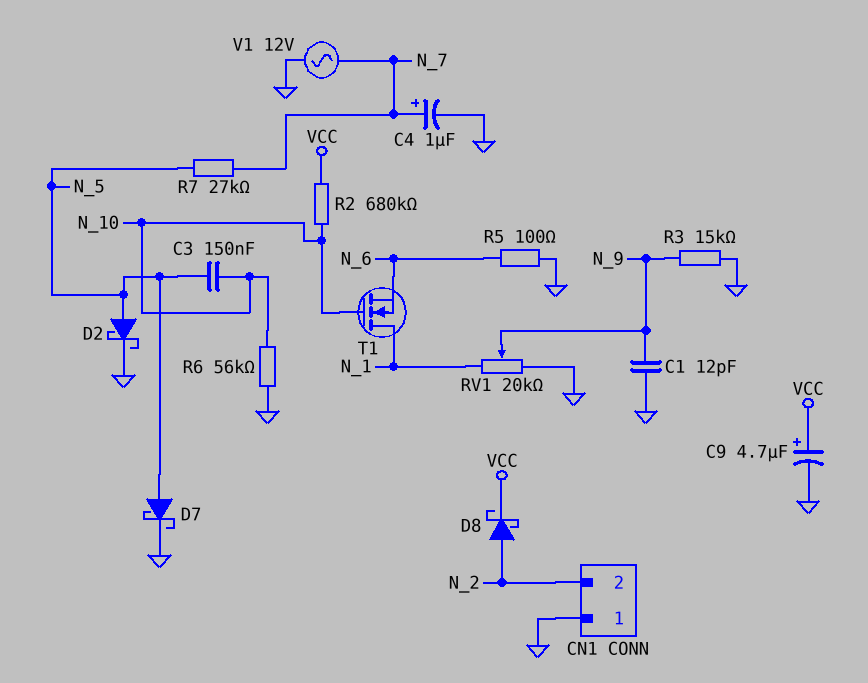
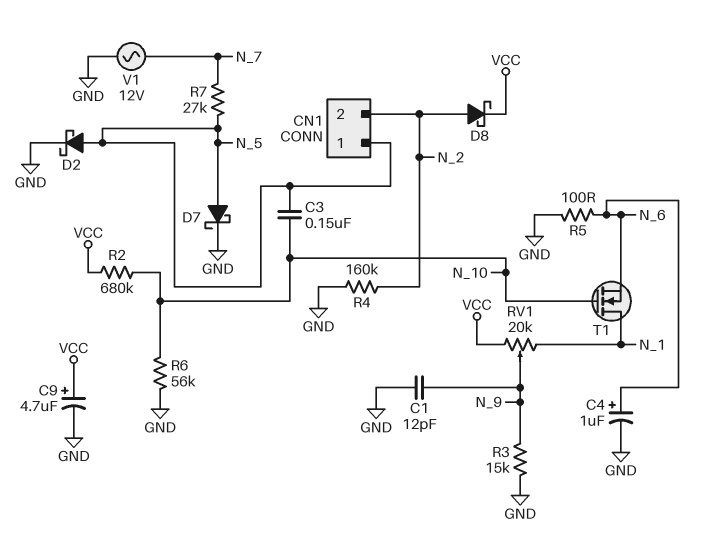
C4: 1uF (plus N_7, minus GND) -> 1uF (plus N_6, minus GND)
CN1 pin 1: GND -> N_5
R4: none -> 160k (GND, N_2)
RV1: 20k (GND, N_1, wiper N_9) -> 20k (N_1, VCC, wiper N_9)

